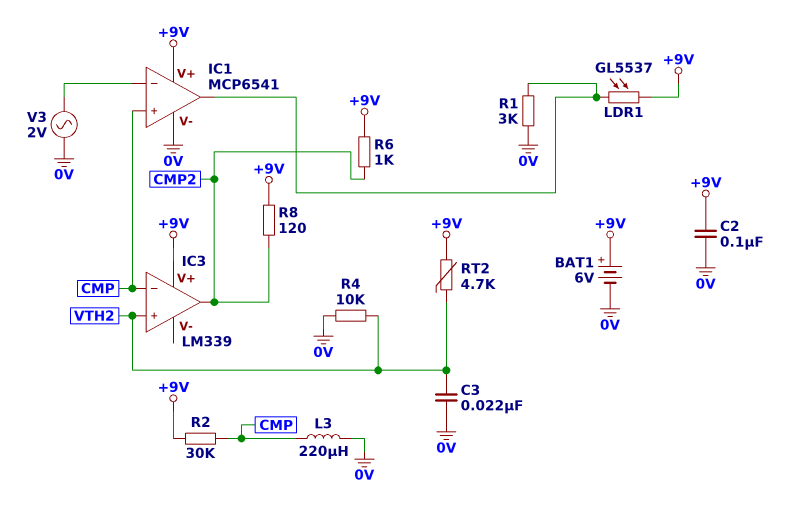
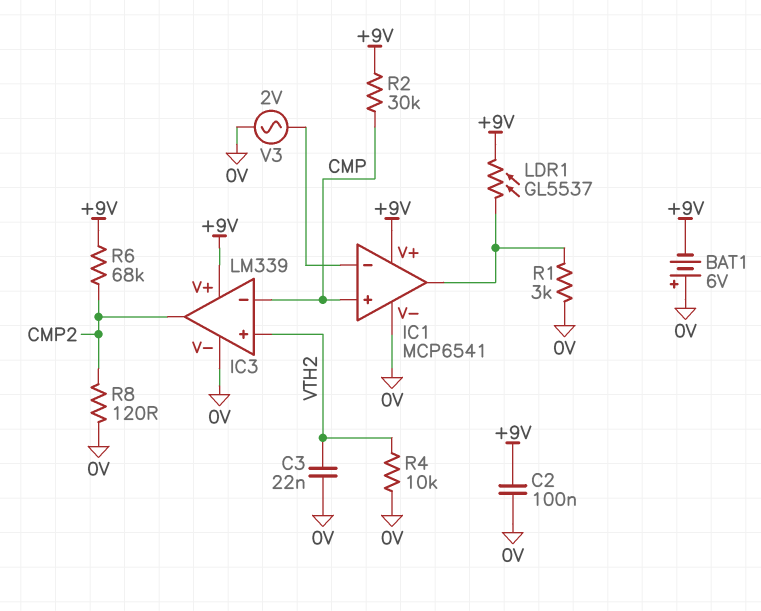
BAT1: 6V (plus +9V, minus 0V) -> 6V (plus 0V, minus +9V)
IC3 pin V-: none -> 0V
L3: 220uH (0V, CMP) -> none
R6: 1k (+9V, CMP2) -> 68k (+9V, CMP2)
R8: 120 (+9V, CMP2) -> 120 (0V, CMP2)
RT2: 4.7k (+9V, VTH2) -> none

